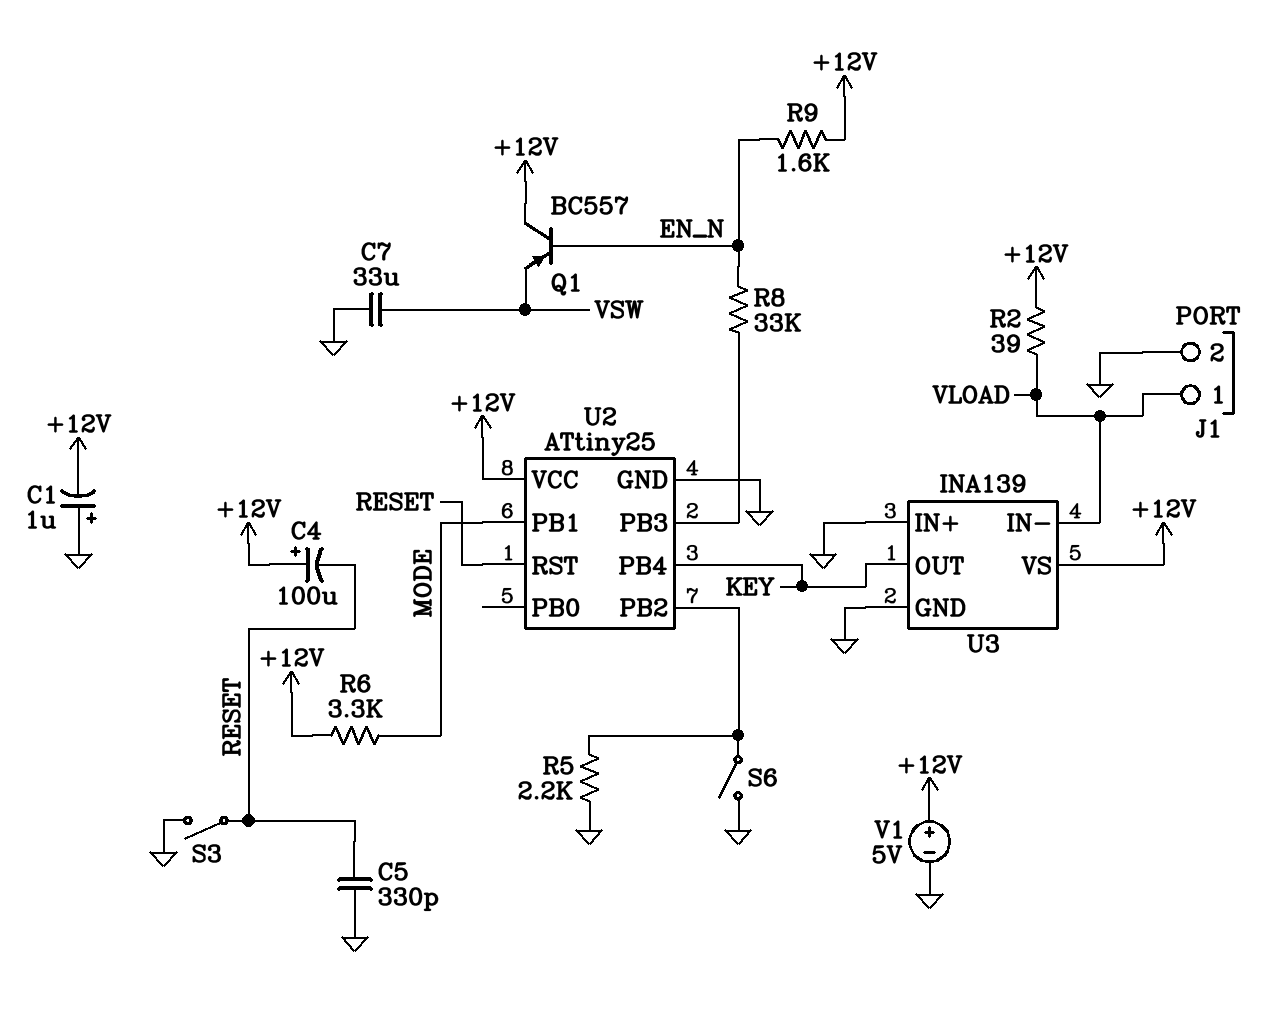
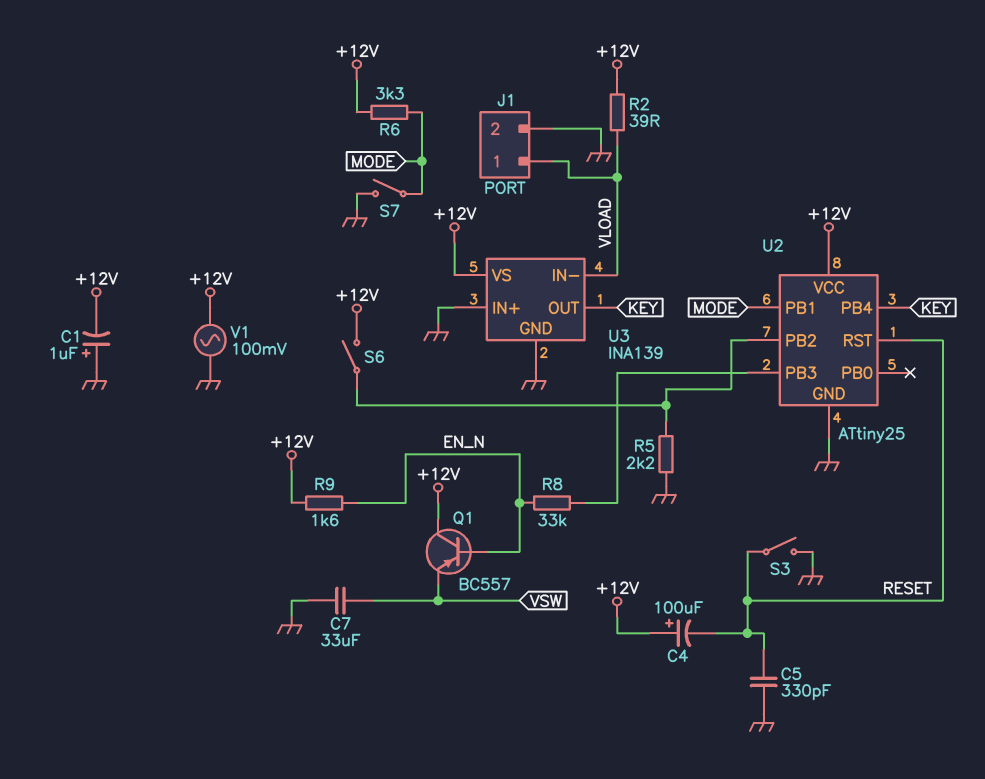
S6: switch (GND, U2/PB2) -> switch (+12V, U2/PB2)
S7: none -> switch (GND, MODE)
V1: 5V (plus +12V, minus GND) -> AC 100mV (+12V, GND)

